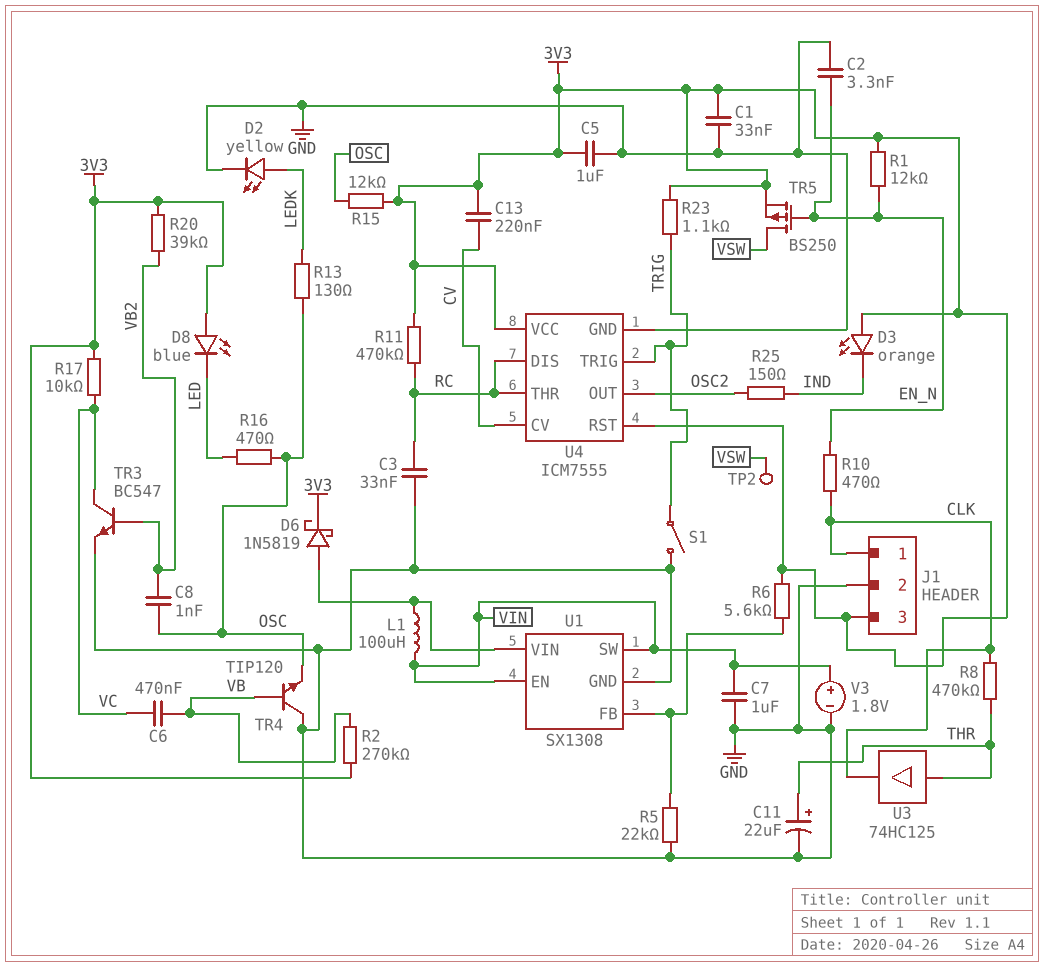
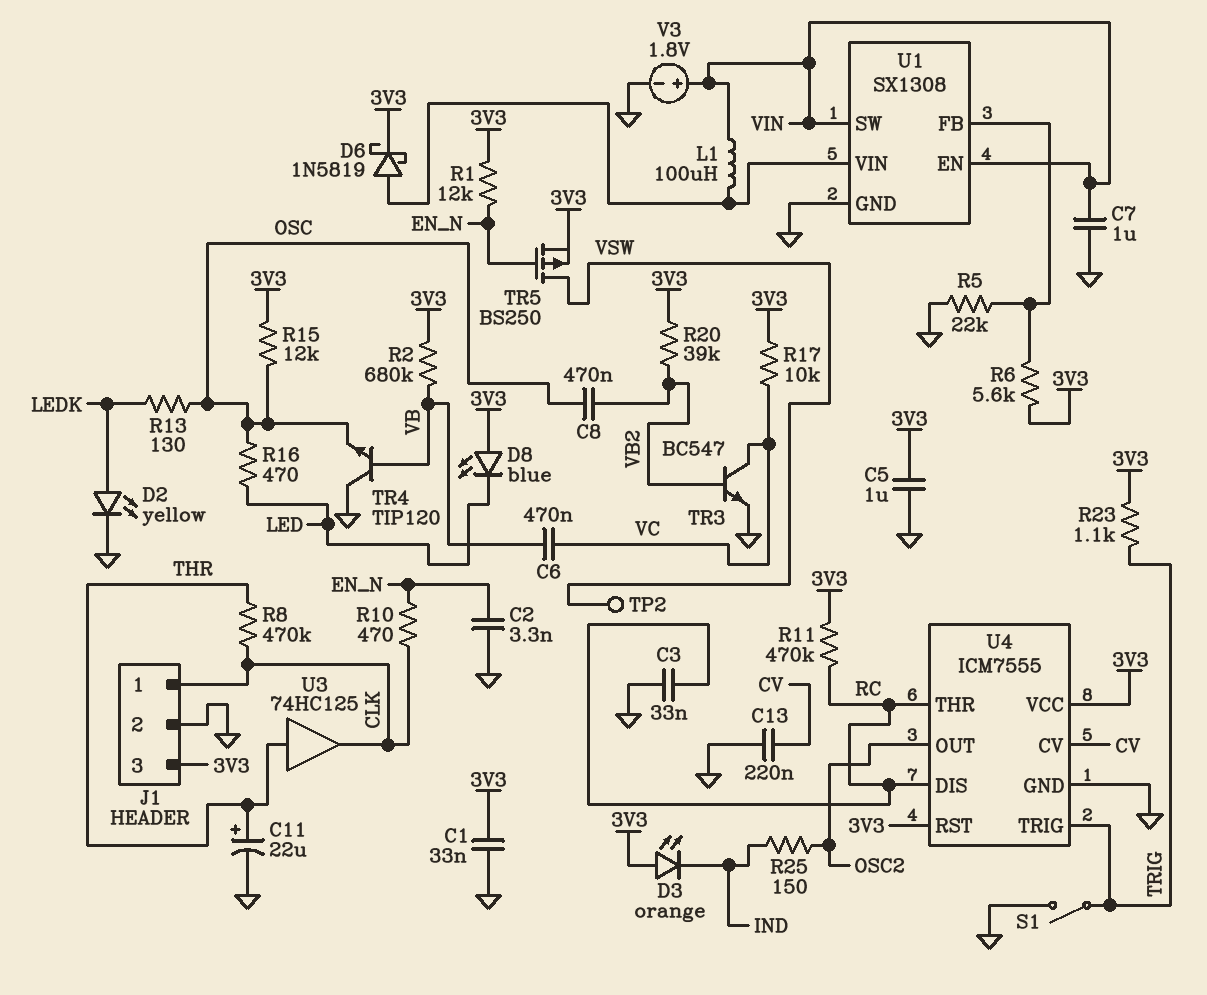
C8: 1nF (OSC, VB2) -> 470nF (OSC, VB2)
C13: 220nF (3V3, CV) -> 220nF (CV, GND)
R2: 270k (3V3, VB) -> 680k (3V3, VB)

